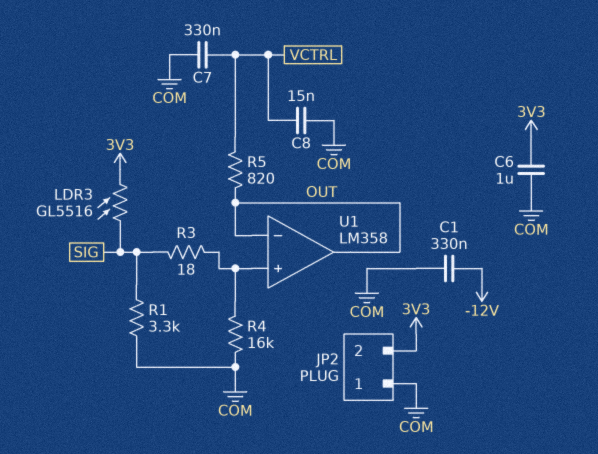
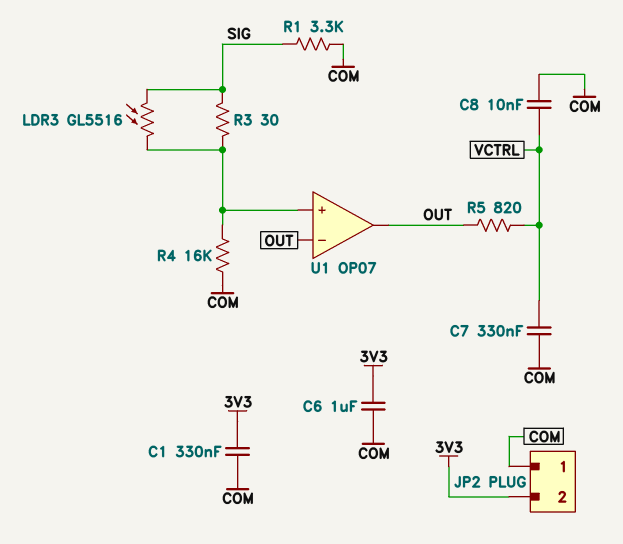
C1: 330nF (-12V, COM) -> 330nF (3V3, COM)
C8: 15nF (COM, VCTRL) -> 10nF (COM, VCTRL)
LDR3: GL5516 (3V3, SIG) -> GL5516 (SIG, U1/in+)
R3: 18 (SIG, U1/in+) -> 30 (SIG, U1/in+)
U1: LM358 -> OP07

